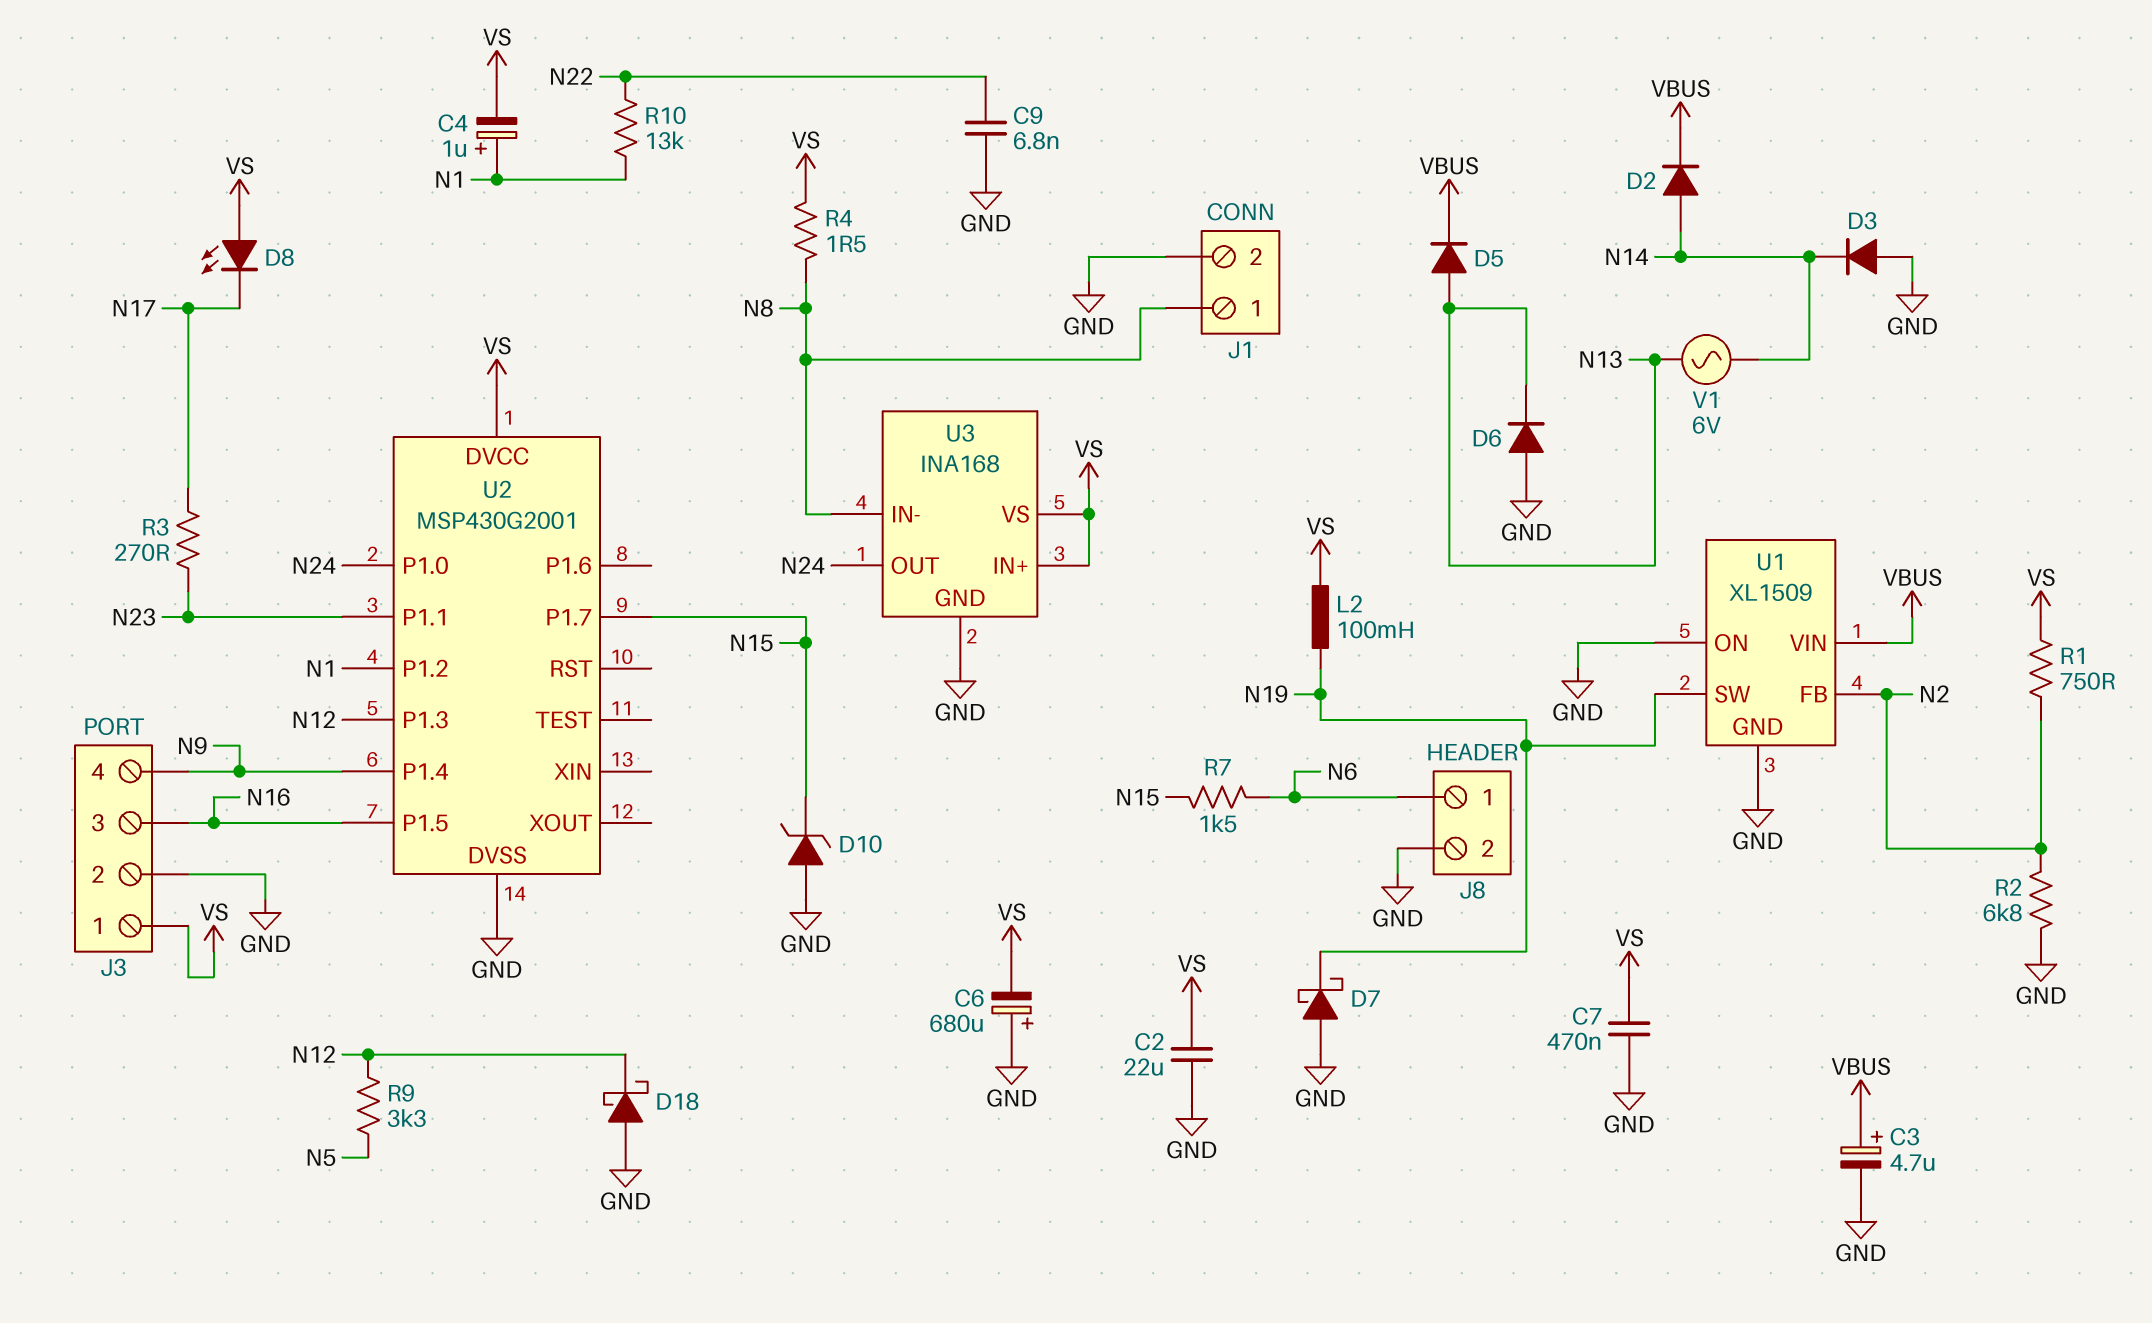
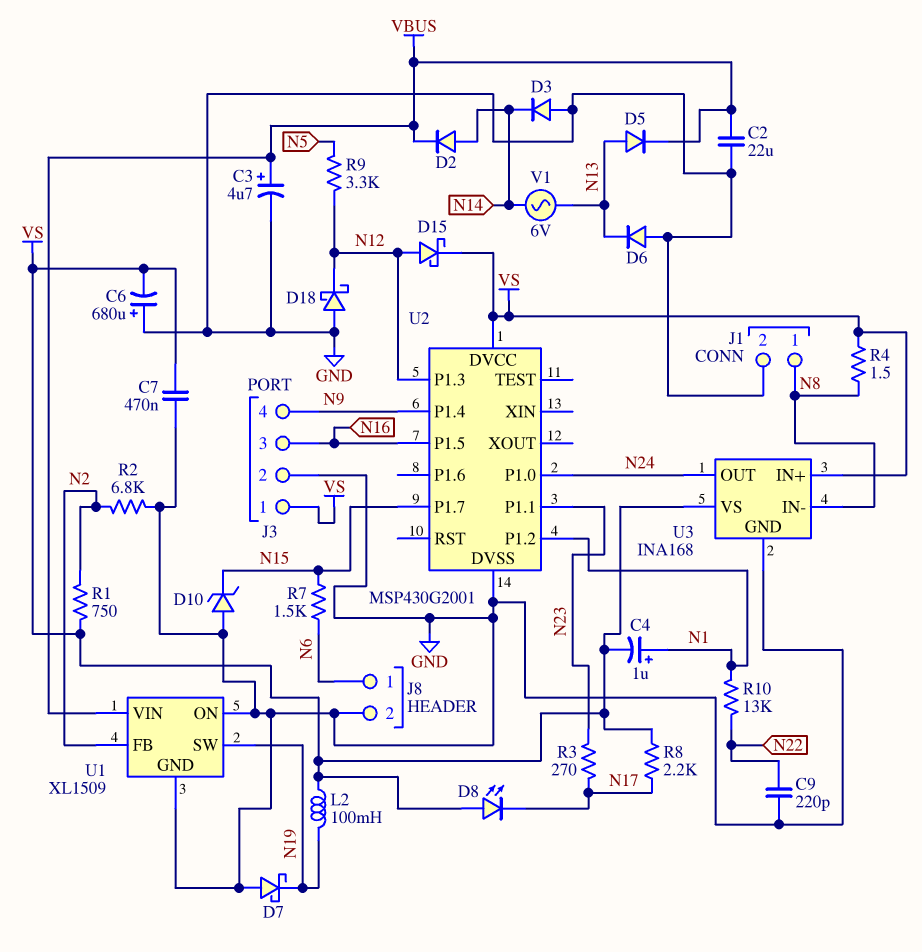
C2: 22uF (GND, VS) -> 22uF (GND, VBUS)
C9: 6.8nF (GND, N22) -> 220pF (GND, N22)
D15: none -> schottky (A N12, K VS)
R8: none -> 2.2k (N17, VS)

